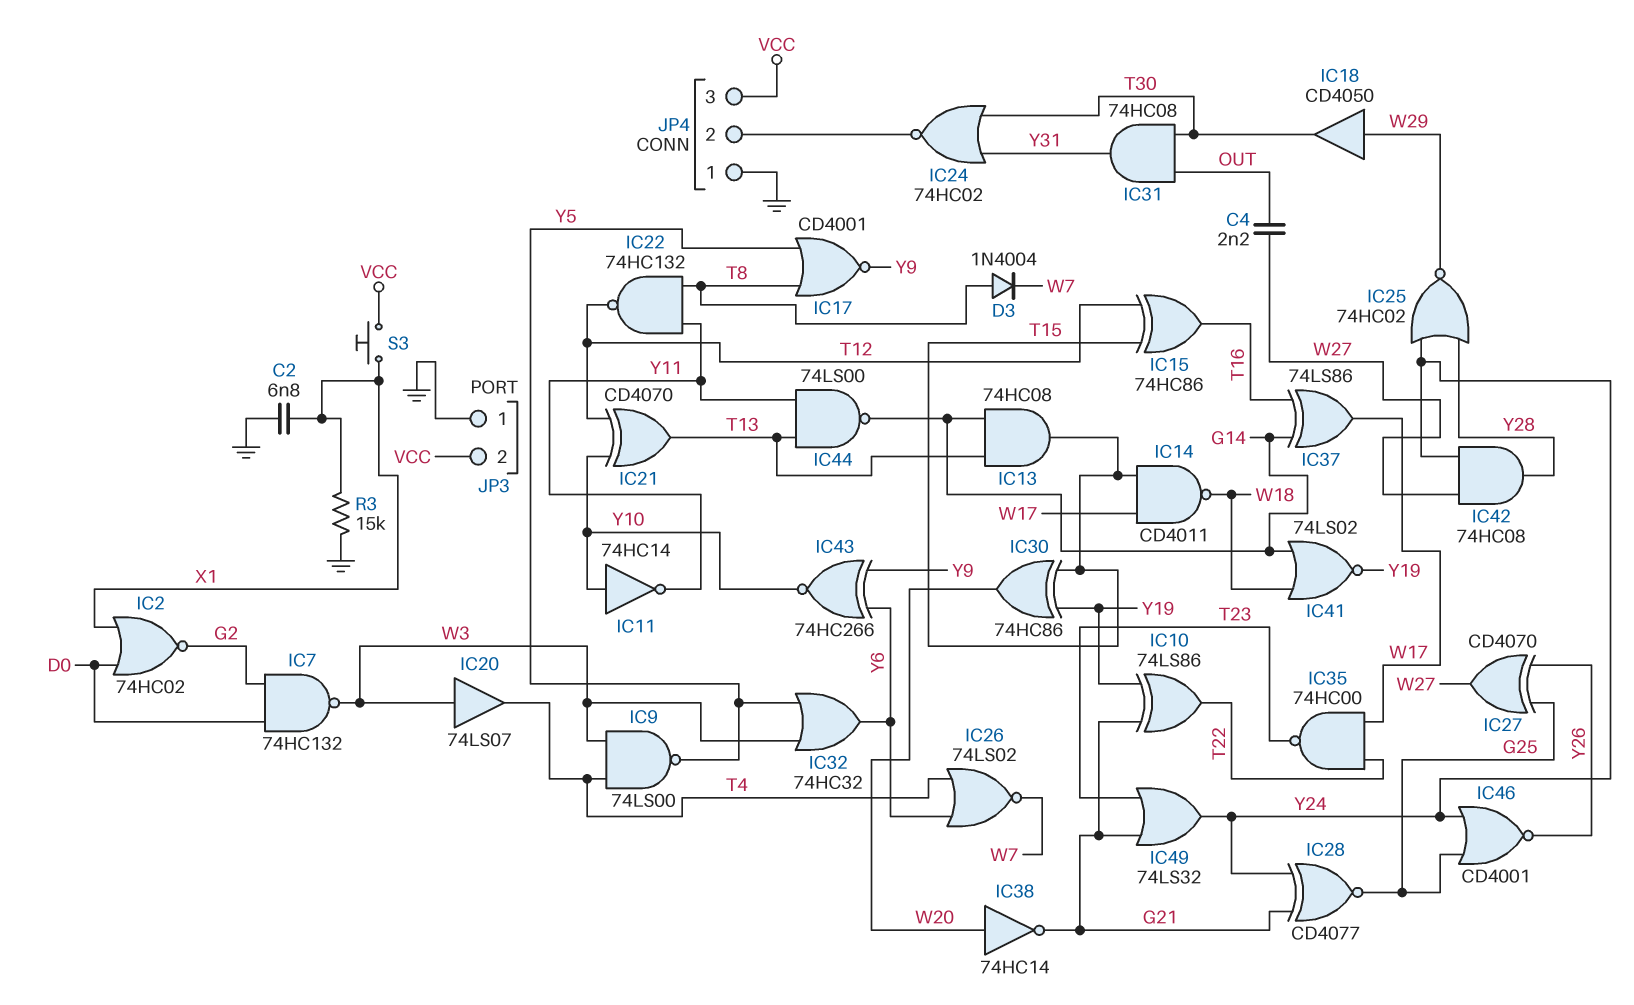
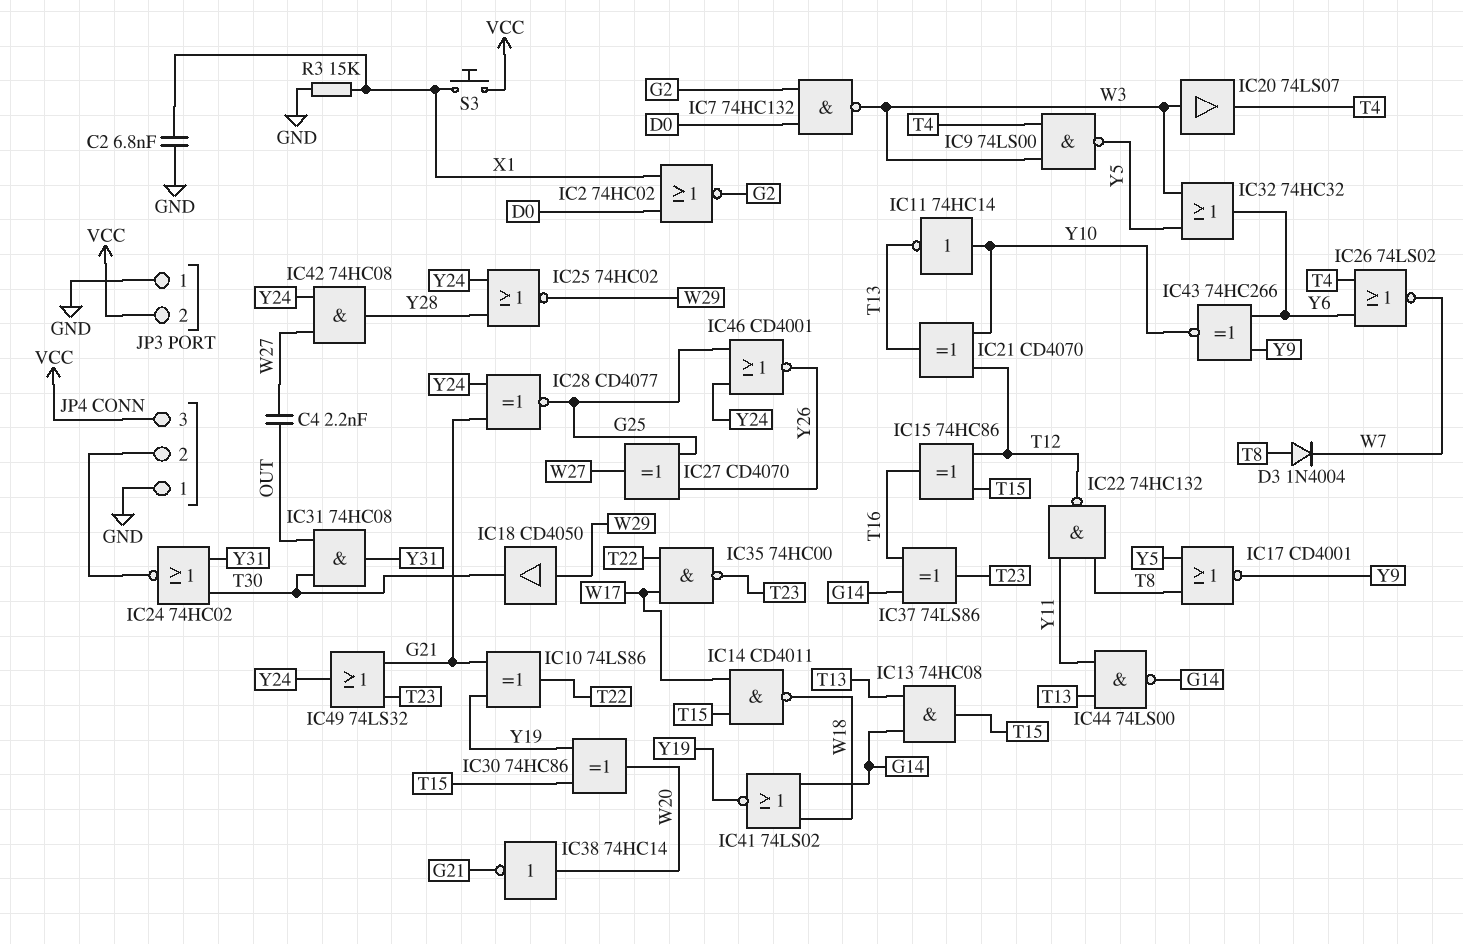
IC11: NOT 74HC14 (in Y10, out Y11) -> NOT 74HC14 (in Y10, out T13)
IC37: XOR 74LS86 (in G14, in T16, out W17) -> XOR 74LS86 (in G14, in T16, out T23)

